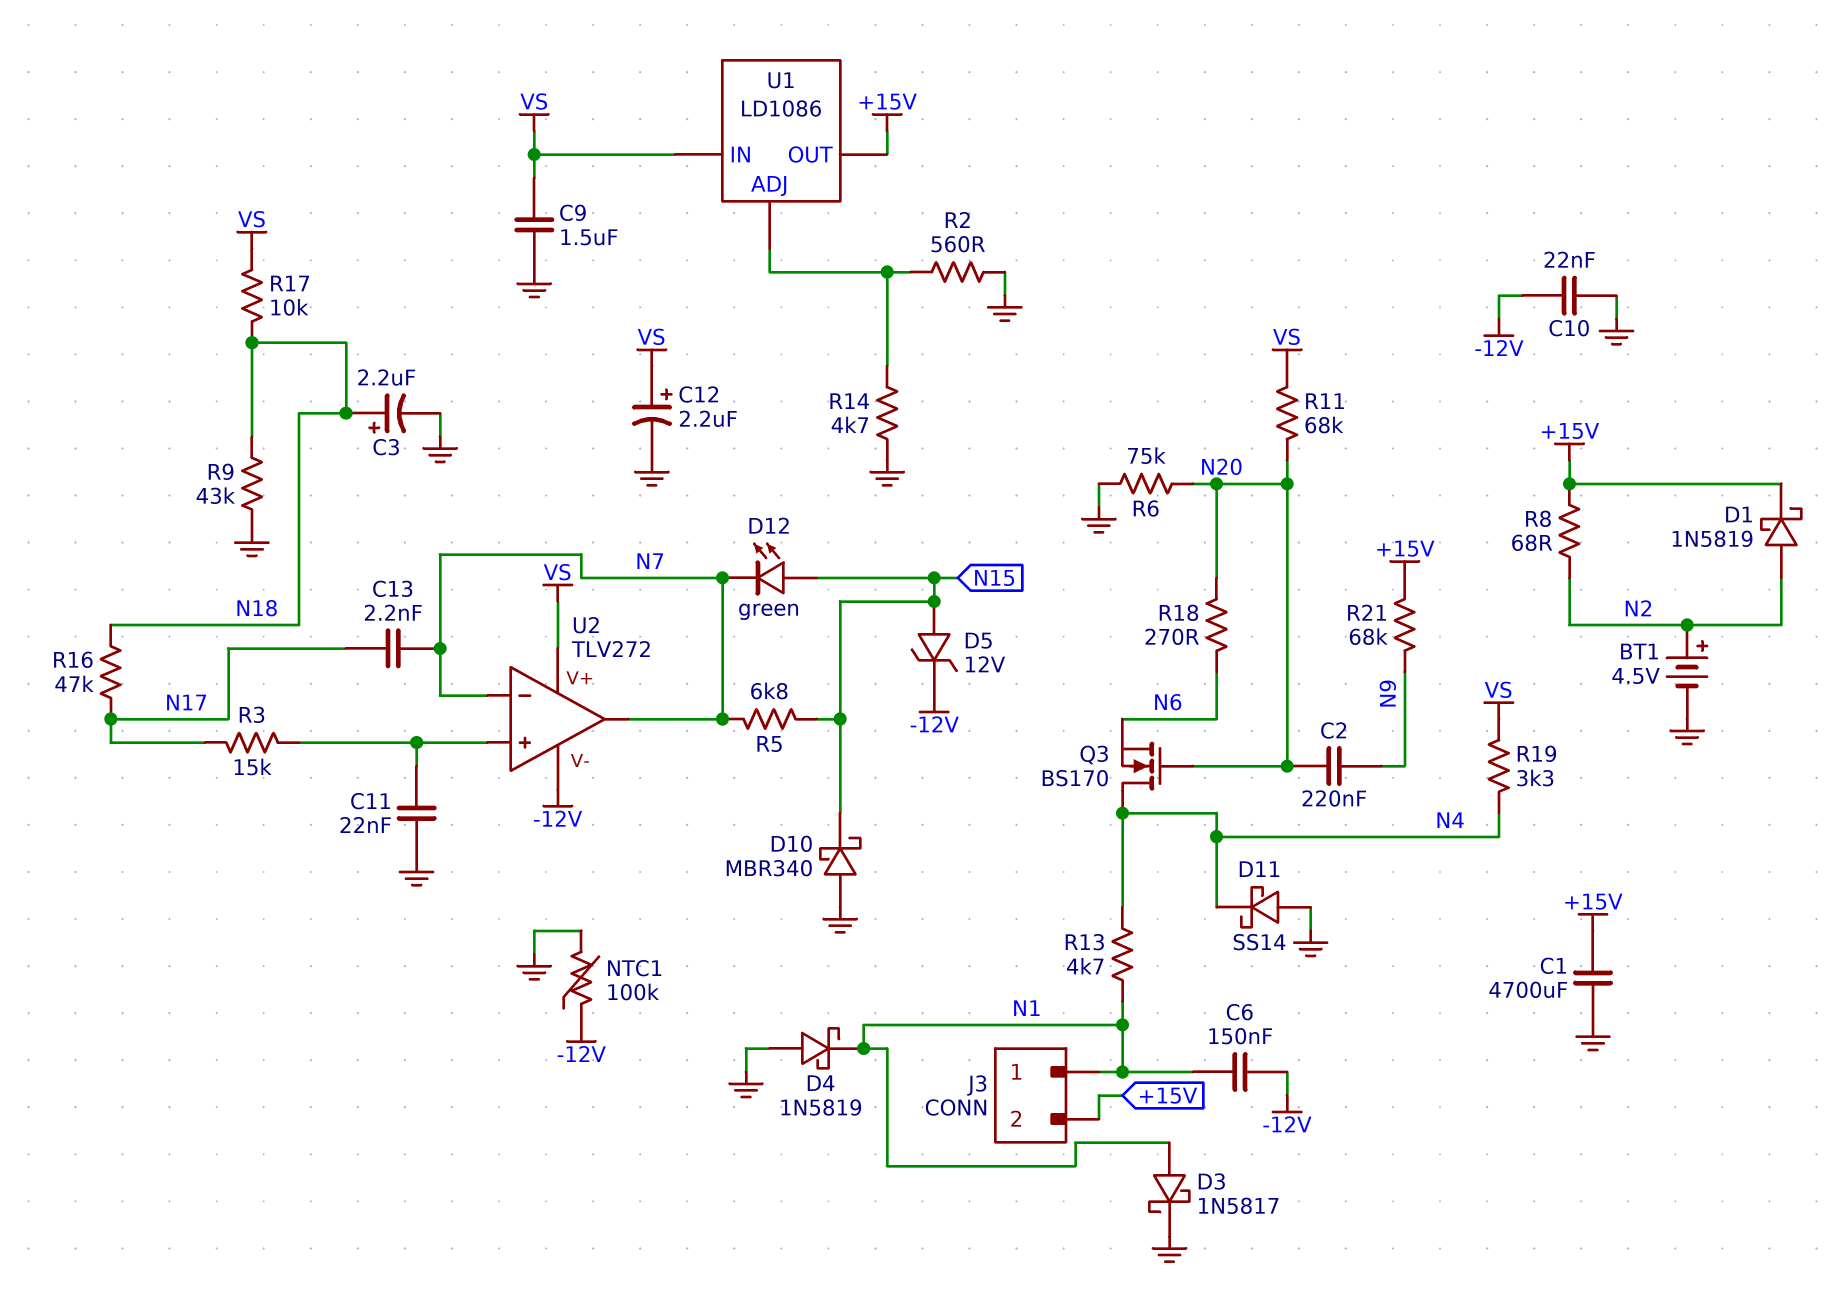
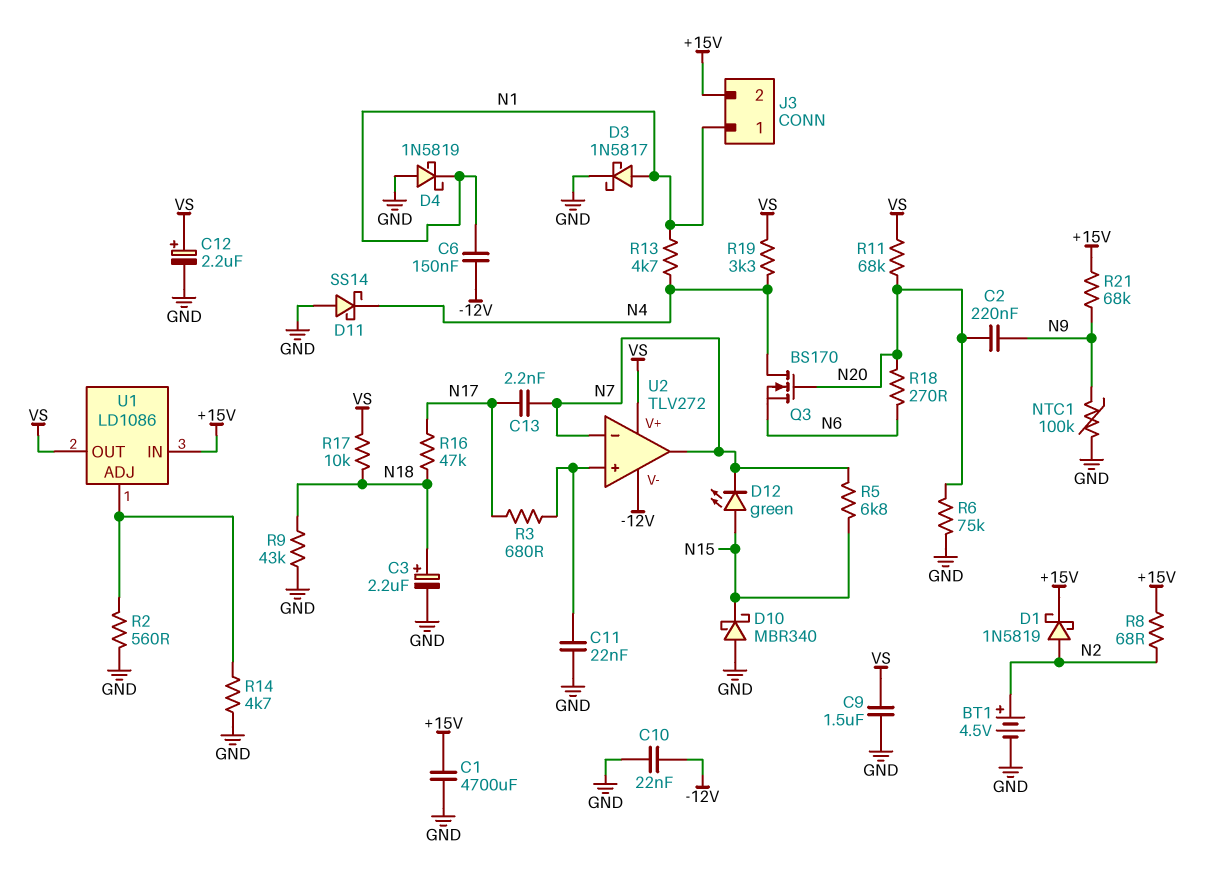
D5: zener 12V (A N15, K -12V) -> none
NTC1: 100k (-12V, GND) -> 100k (GND, N9)
R3: 15k (N17, U2/in+) -> 680 (N17, U2/in+)
U1 pin IN: VS -> +15V
U1 pin OUT: +15V -> VS

